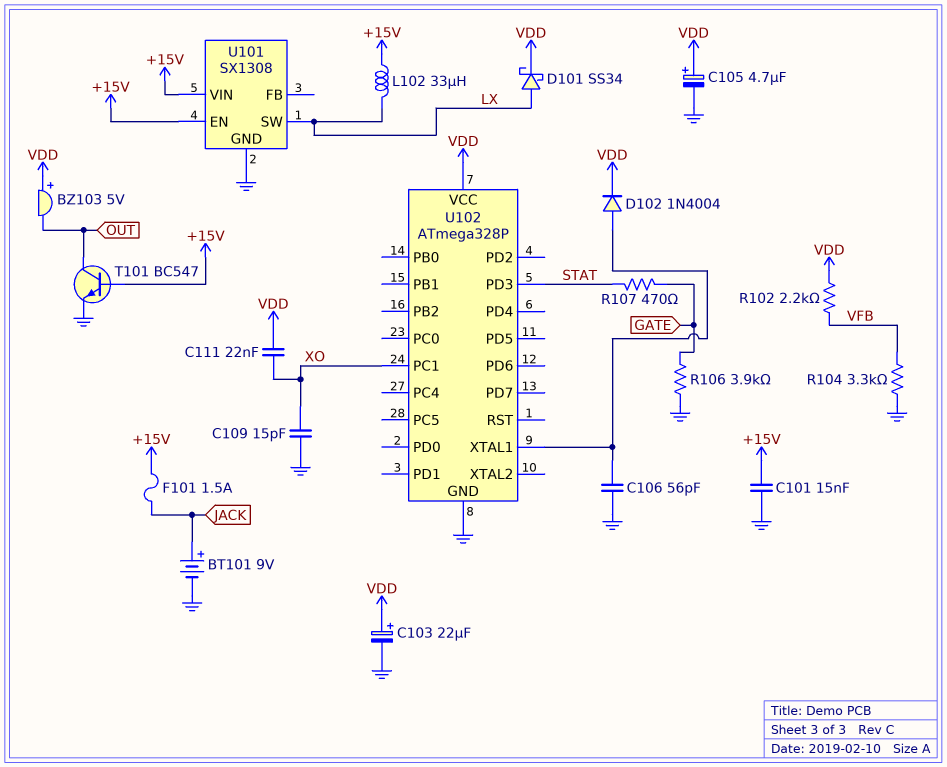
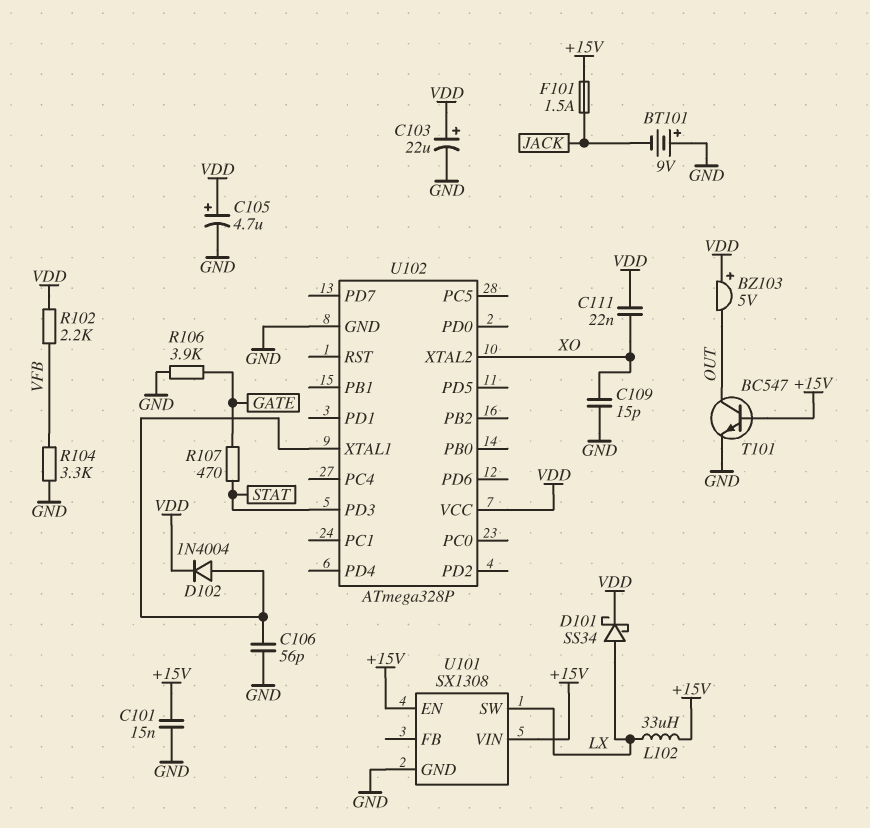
BT101: 9V (plus JACK, minus GND) -> 9V (plus GND, minus JACK)
U102 pin PC1: XO -> none
U102 pin XTAL2: none -> XO

